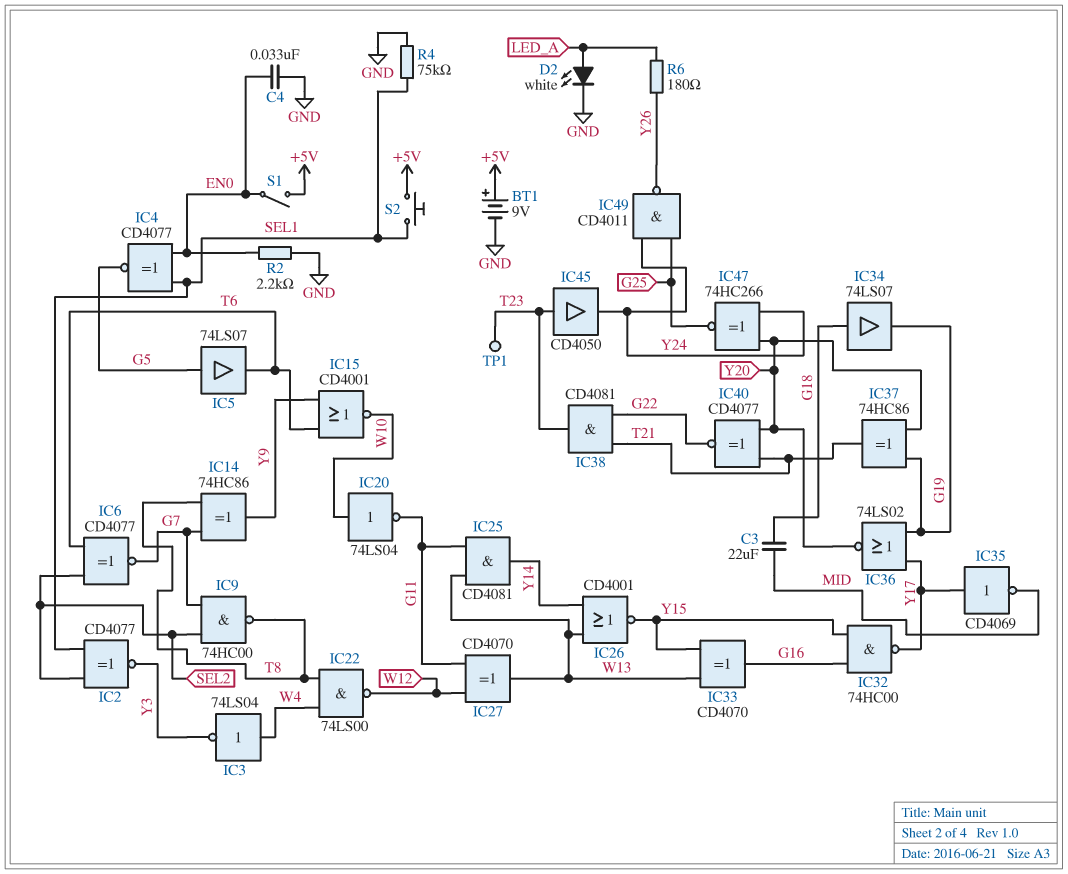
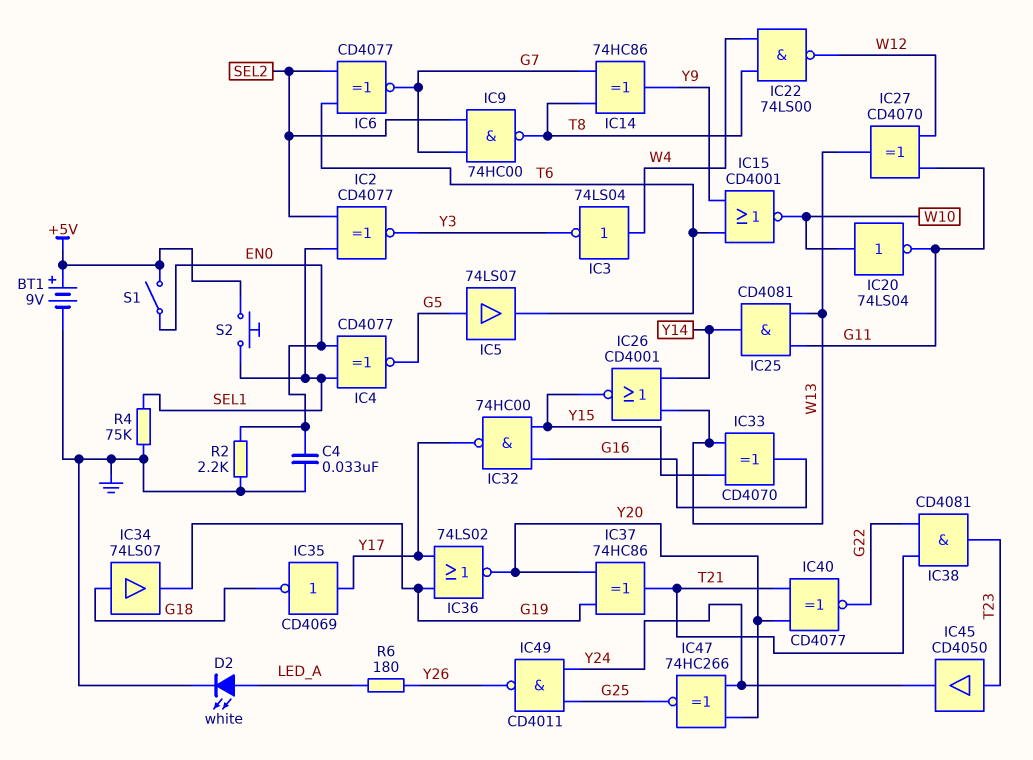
C3: 22uF (G18, MID) -> none
IC35: NOT CD4069 (in Y17, out MID) -> NOT CD4069 (in Y17, out G18)
TP1: test point (T23) -> none

